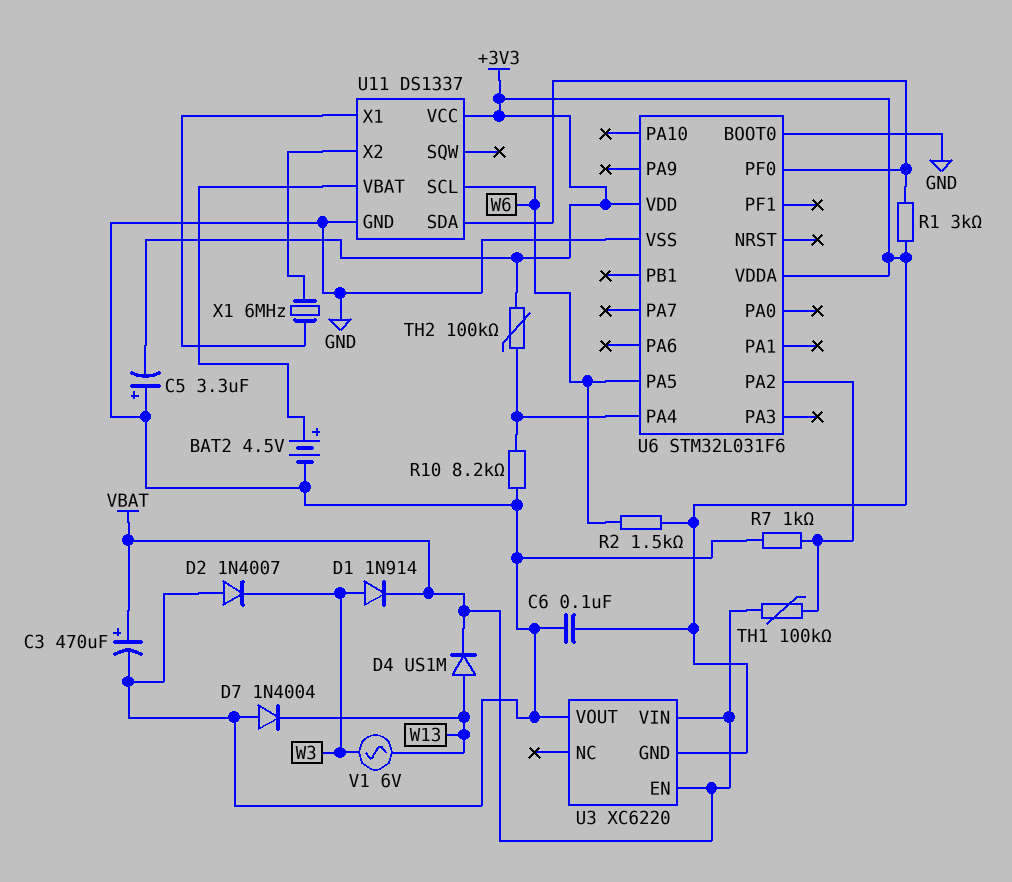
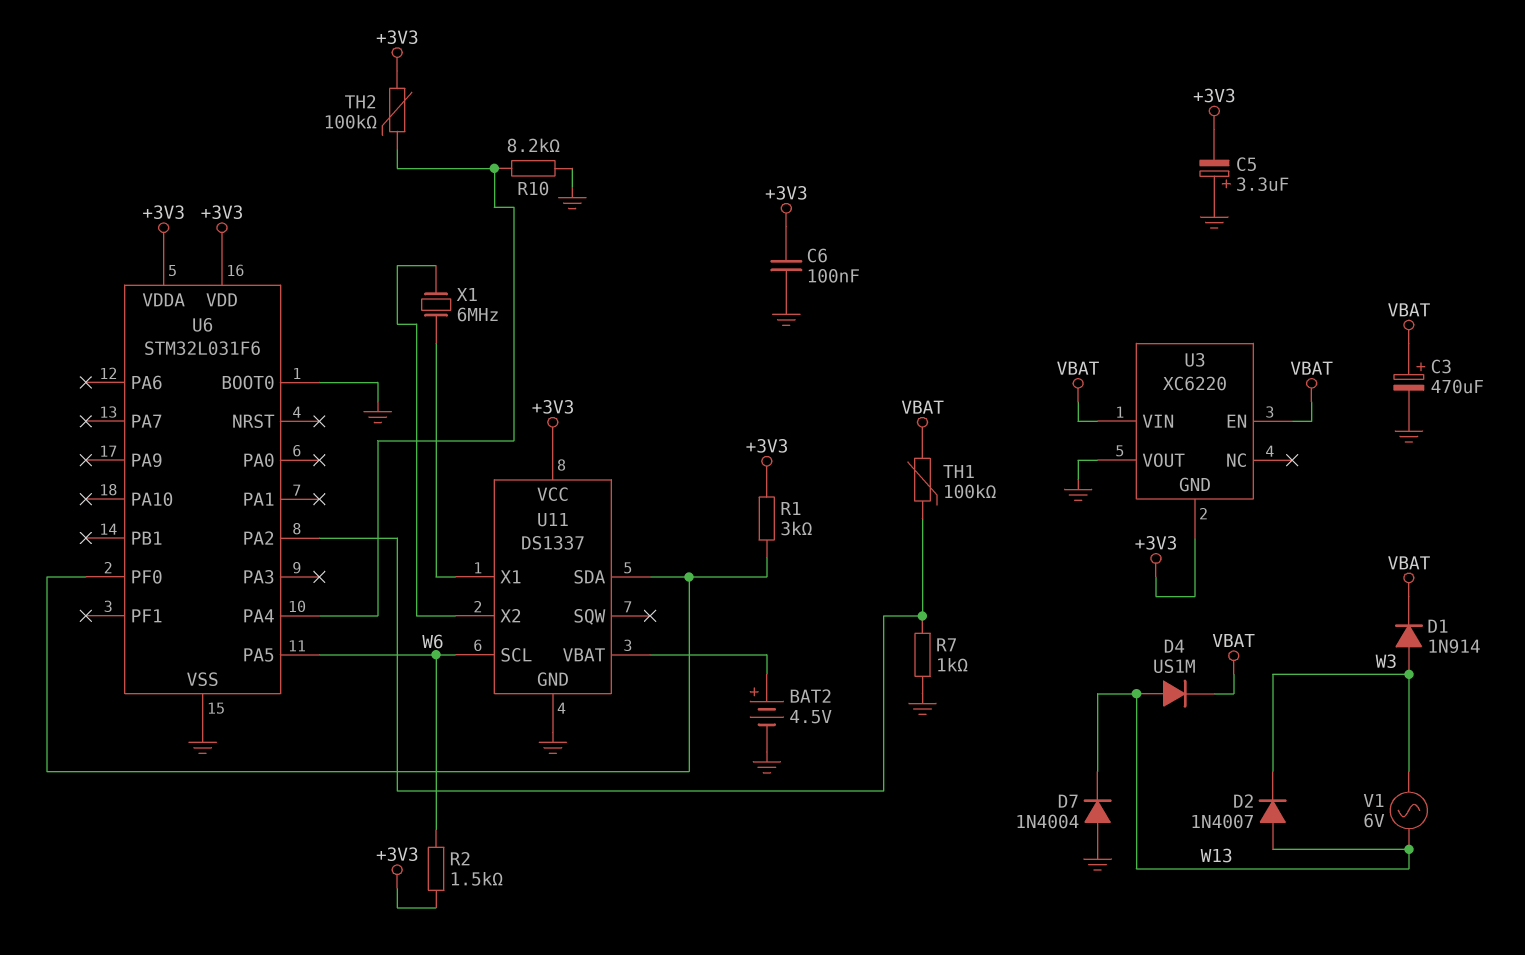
D2: diode 1N4007 (A GND, K W3) -> diode 1N4007 (A W13, K W3)

